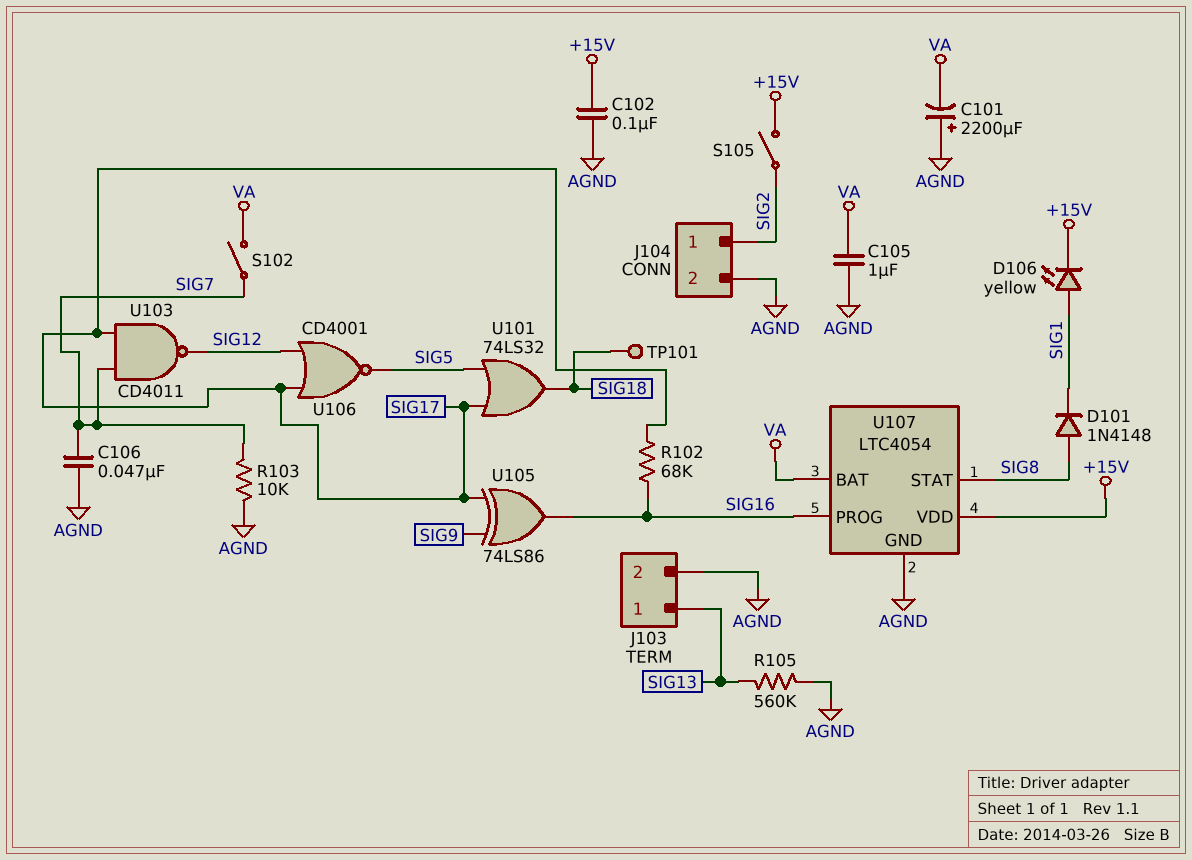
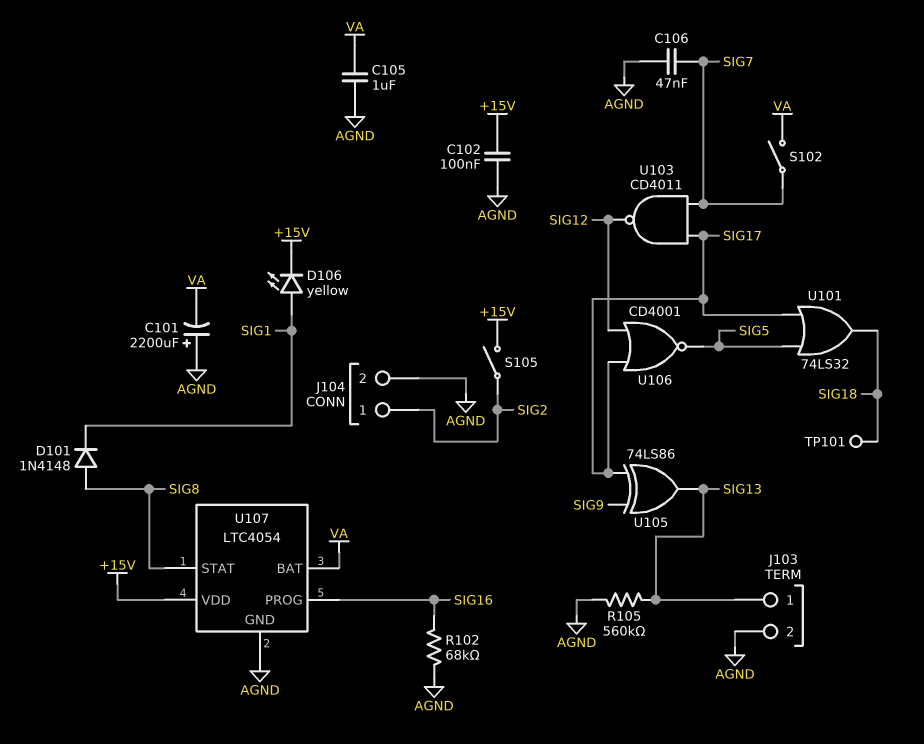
R102: 68k (SIG16, SIG17) -> 68k (AGND, SIG16)
R103: 10k (AGND, SIG7) -> none
U105: XOR 74LS86 (in SIG9, in SIG17, out SIG16) -> XOR 74LS86 (in SIG9, in SIG17, out SIG13)

